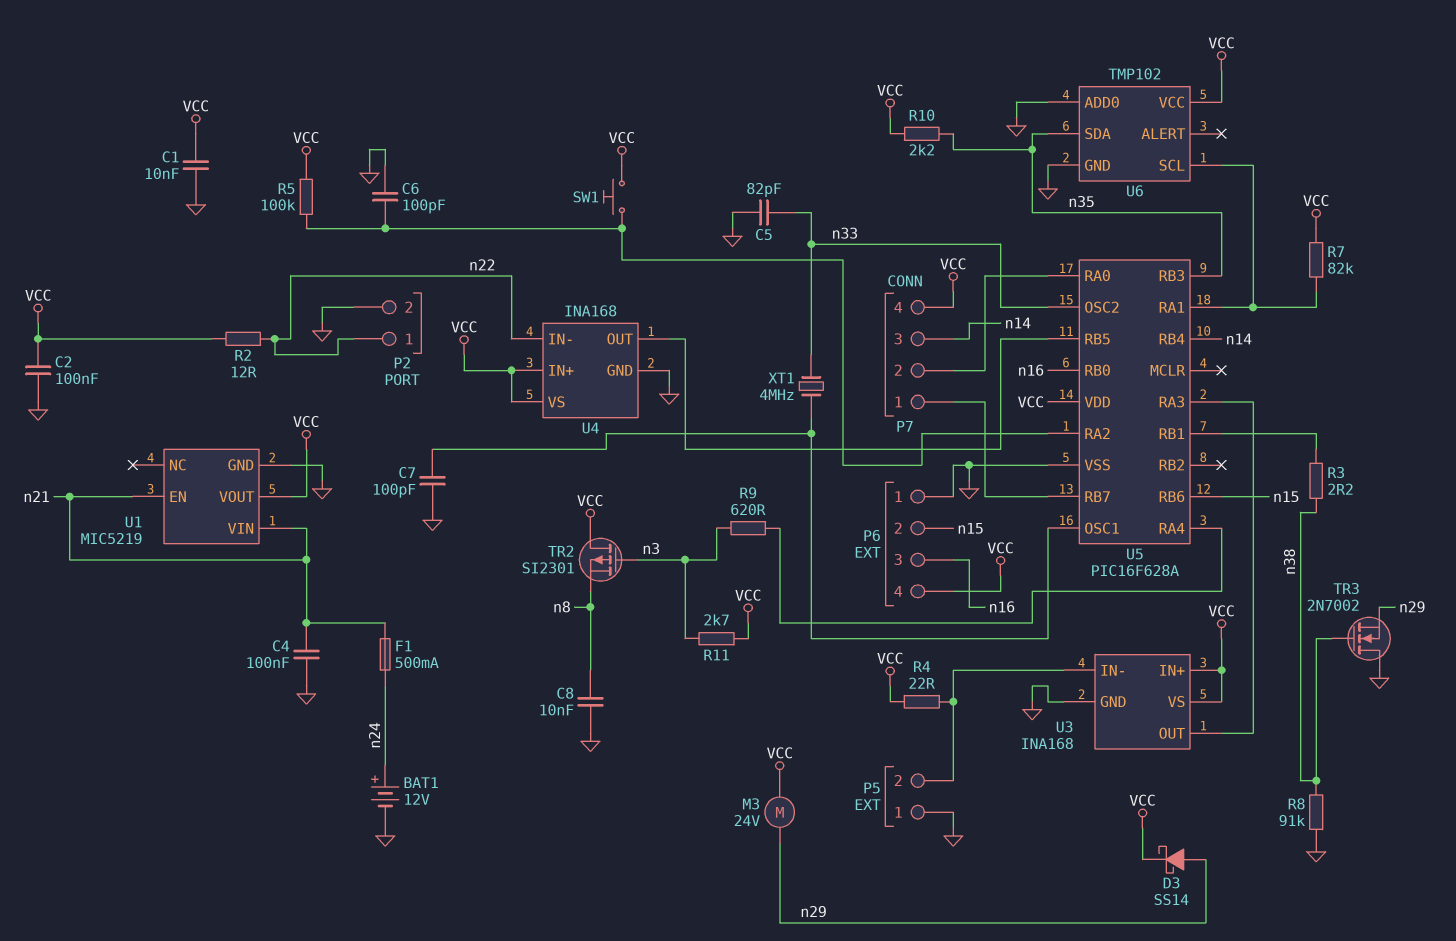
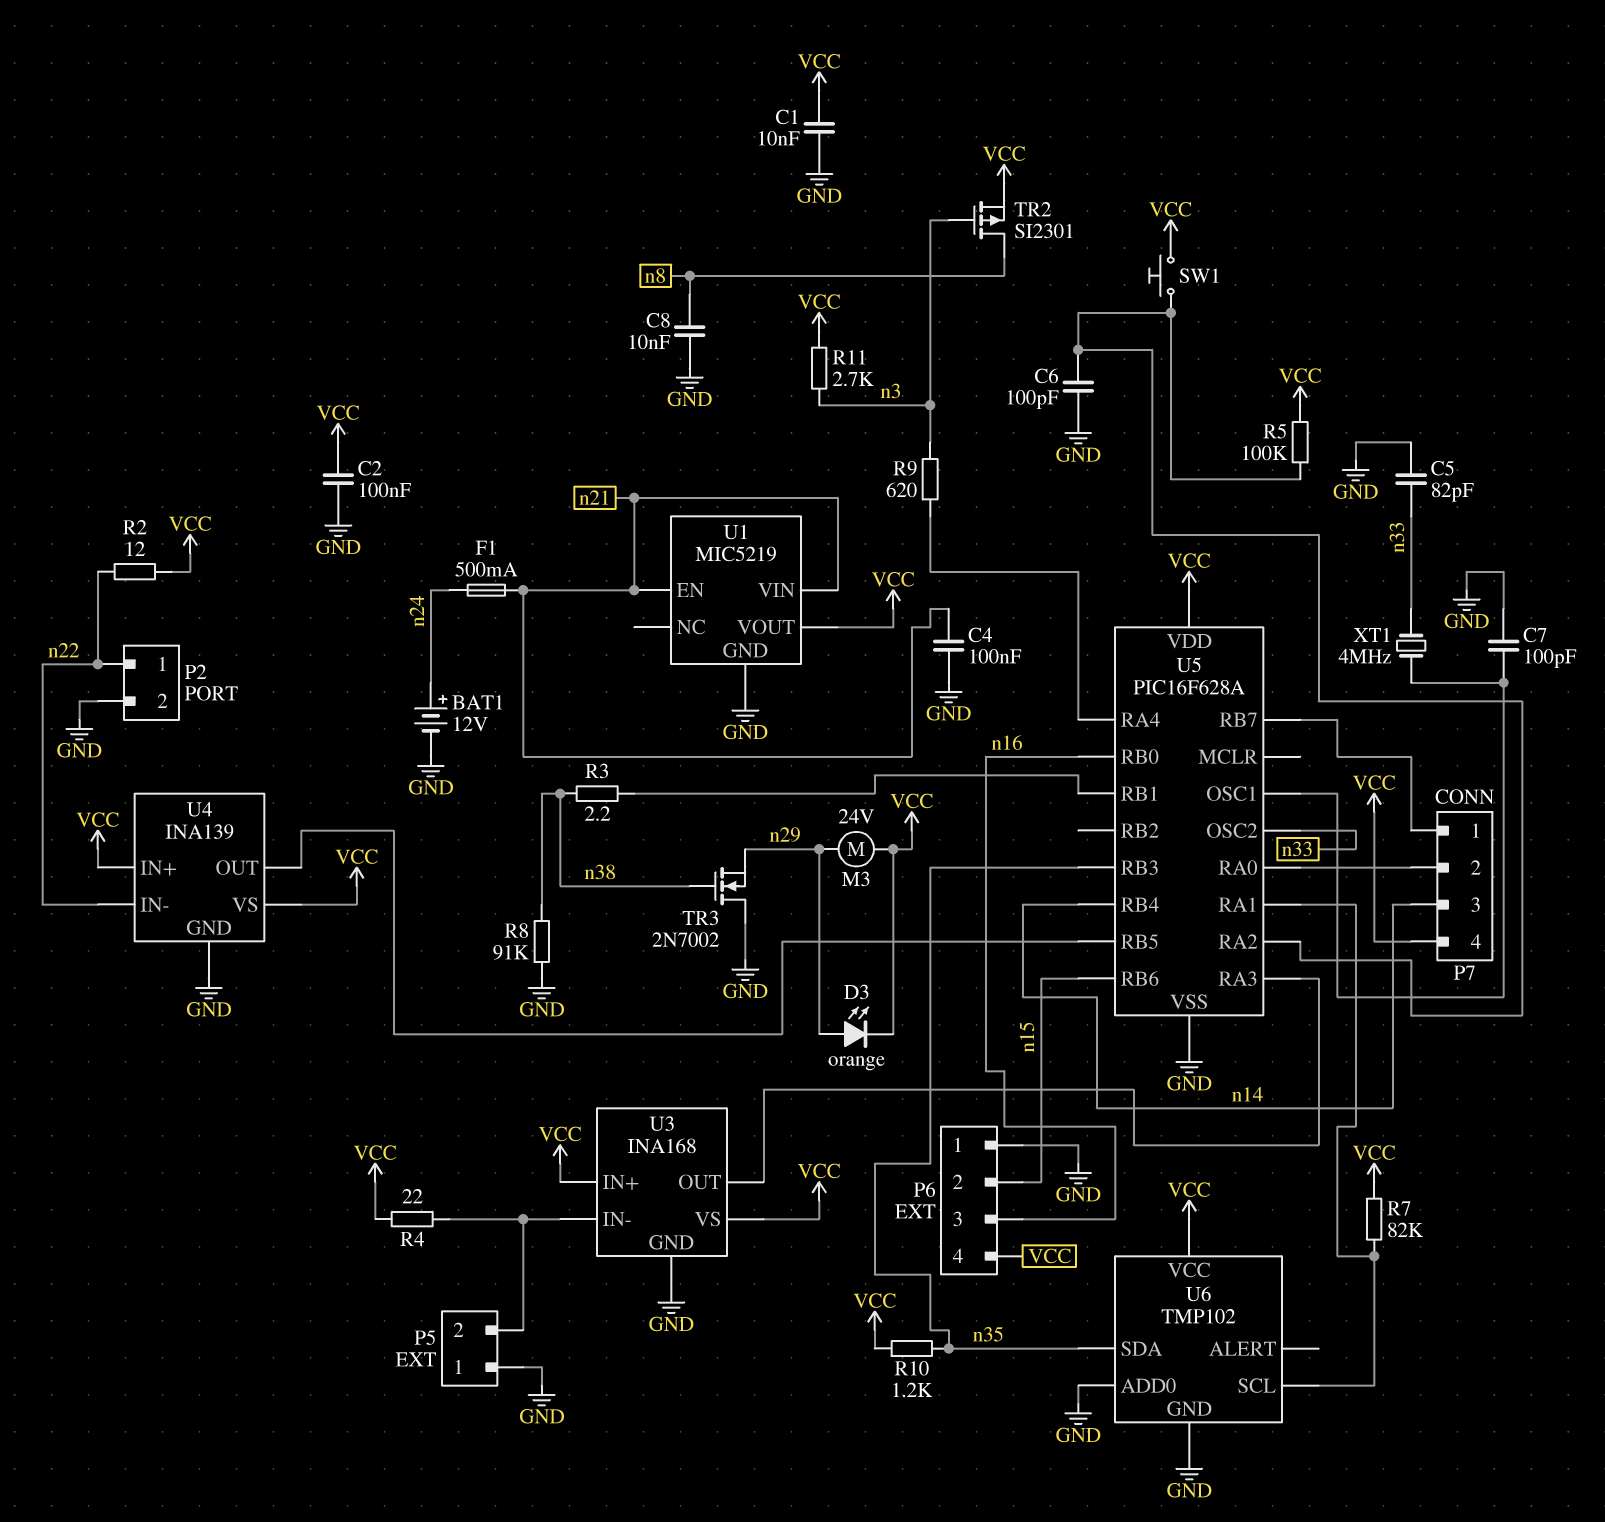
D3: schottky SS14 (A n29, K VCC) -> LED orange (A n29, K VCC)
R10: 2.2k (VCC, n35) -> 1.2k (VCC, n35)
TR2: PMOS SI2301 (G n3, D VCC, S n8) -> PMOS SI2301 (G n3, D n8, S VCC)
U4: INA168 -> INA139

